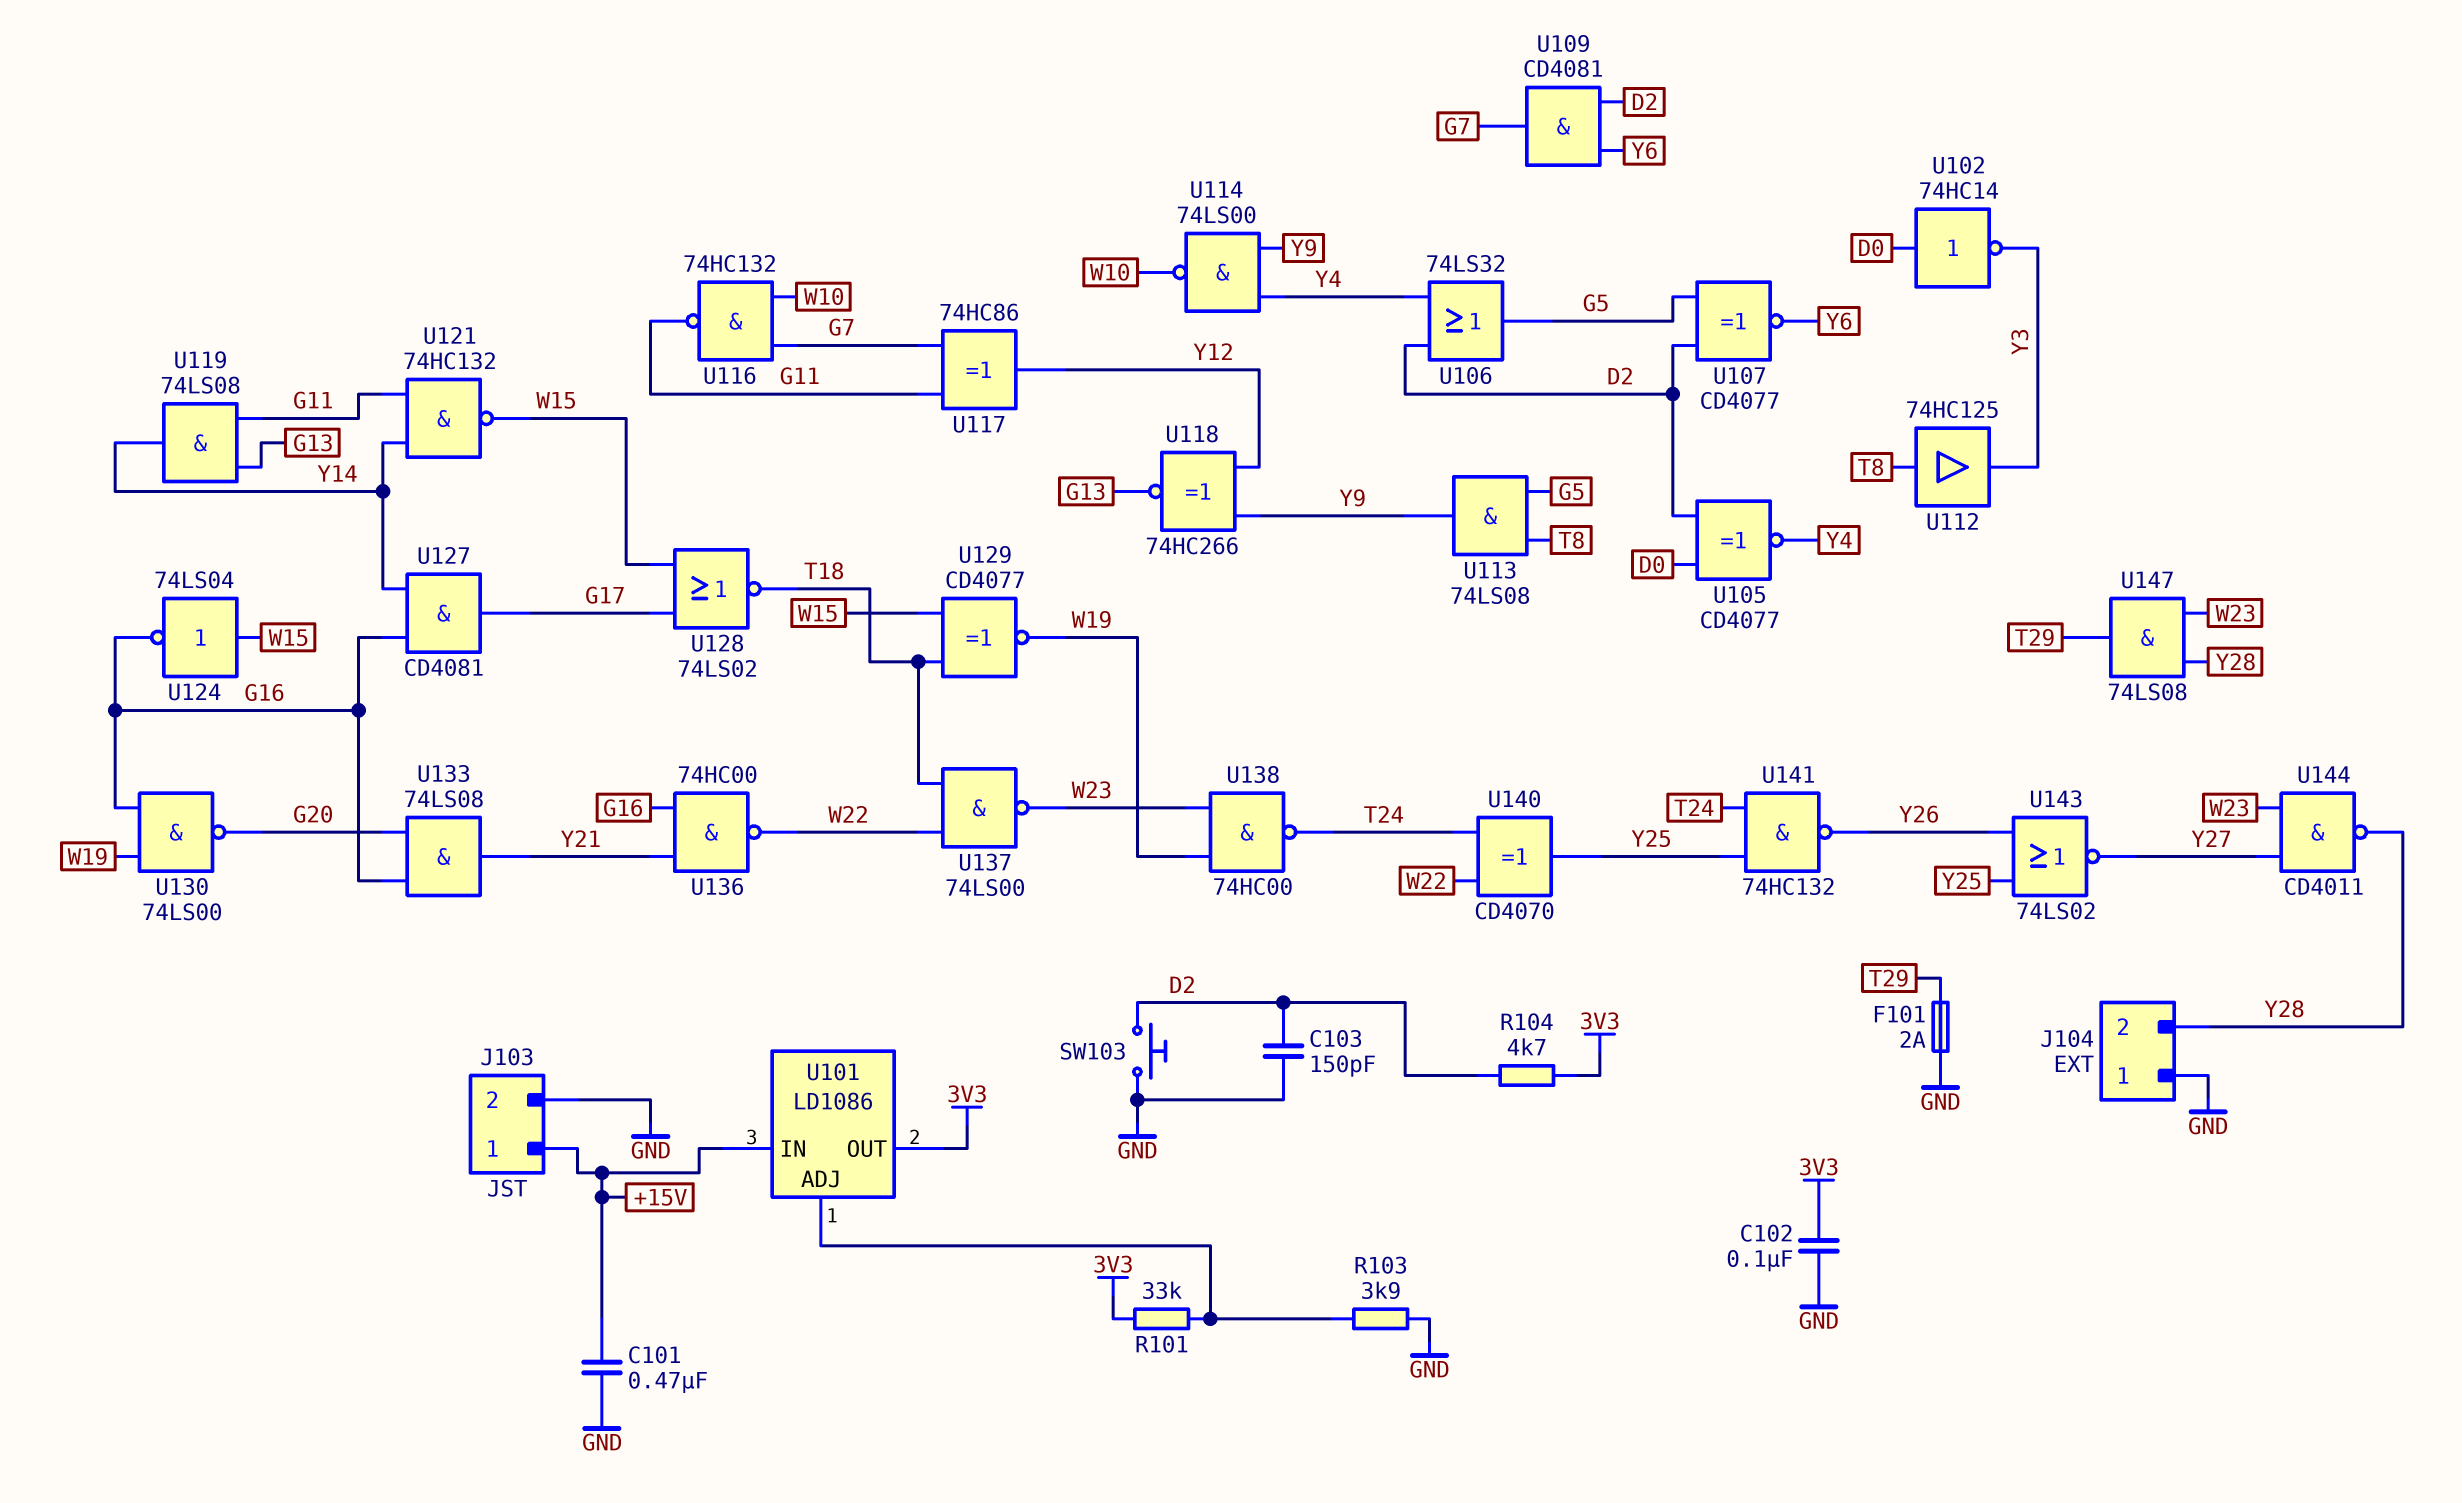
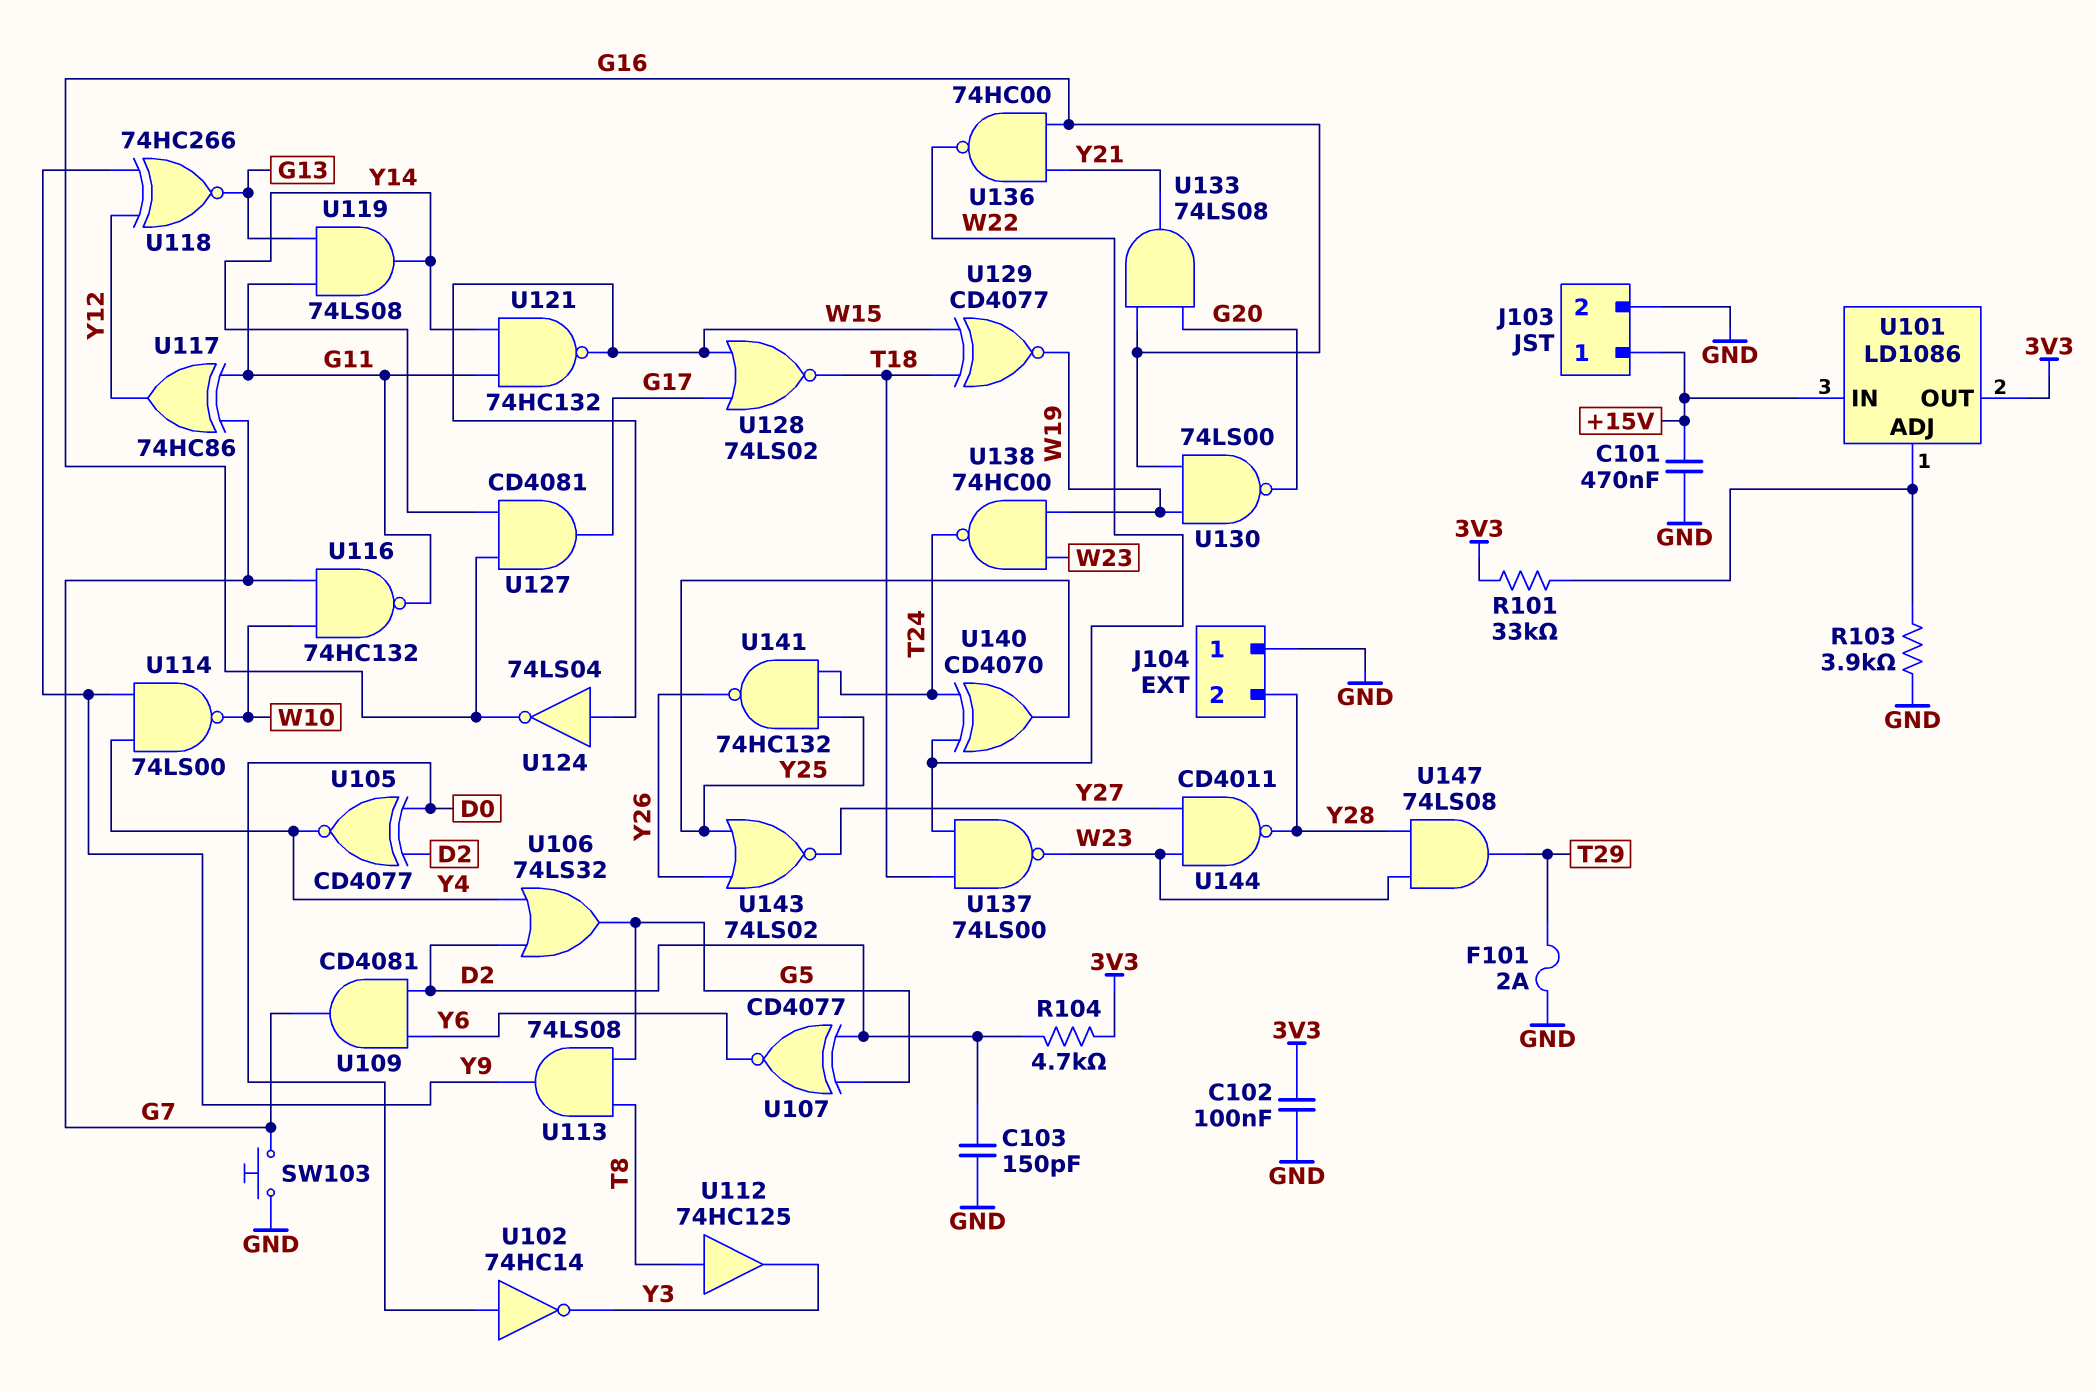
SW103: button (D2, GND) -> button (G7, GND)

